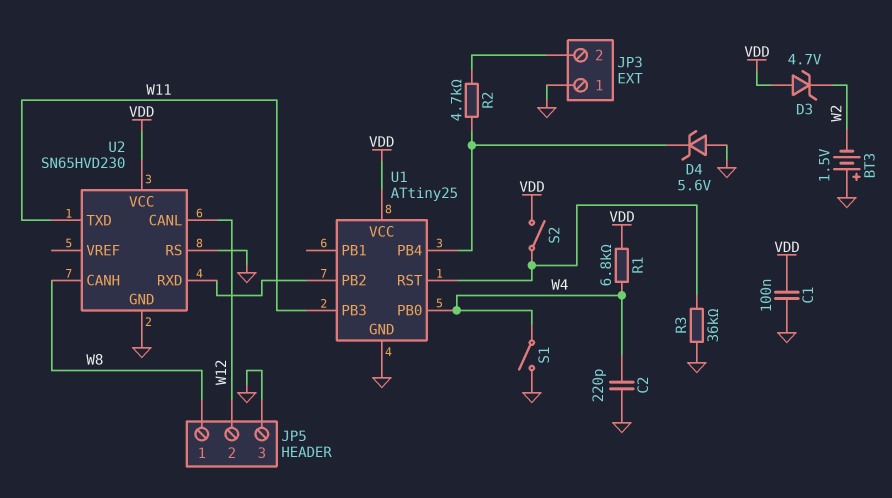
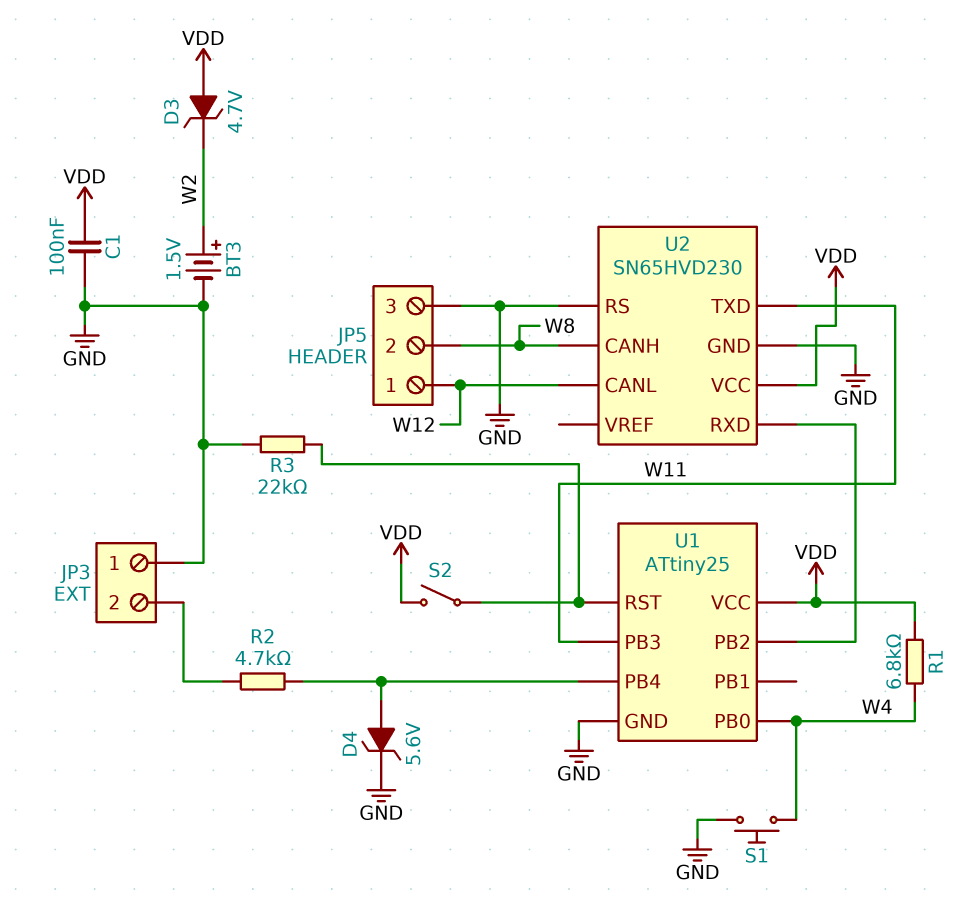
BT3: 1.5V (plus GND, minus W2) -> 1.5V (plus W2, minus GND)
C2: 220pF (GND, W4) -> none
D4: zener 5.6V (A GND, K U1/PB4) -> zener 5.6V (A U1/PB4, K GND)
JP5 pin 1: W8 -> W12
JP5 pin 2: W12 -> W8
R3: 36k (GND, U1/RST) -> 22k (GND, U1/RST)
S1: switch (GND, W4) -> button (GND, W4)

